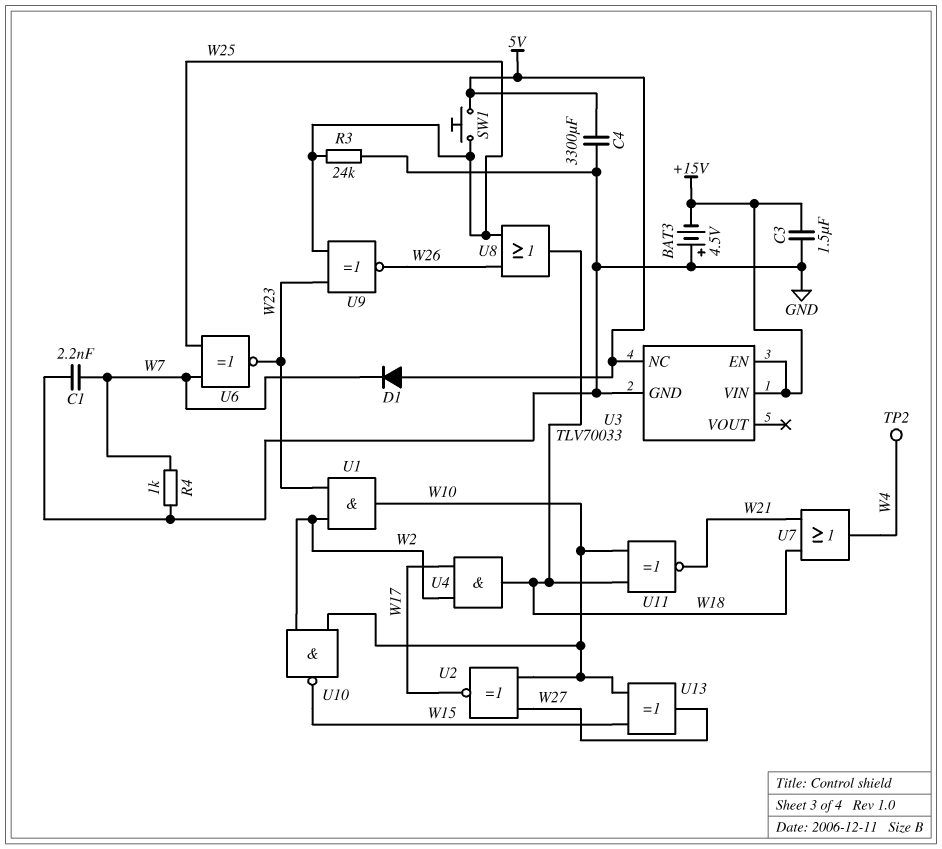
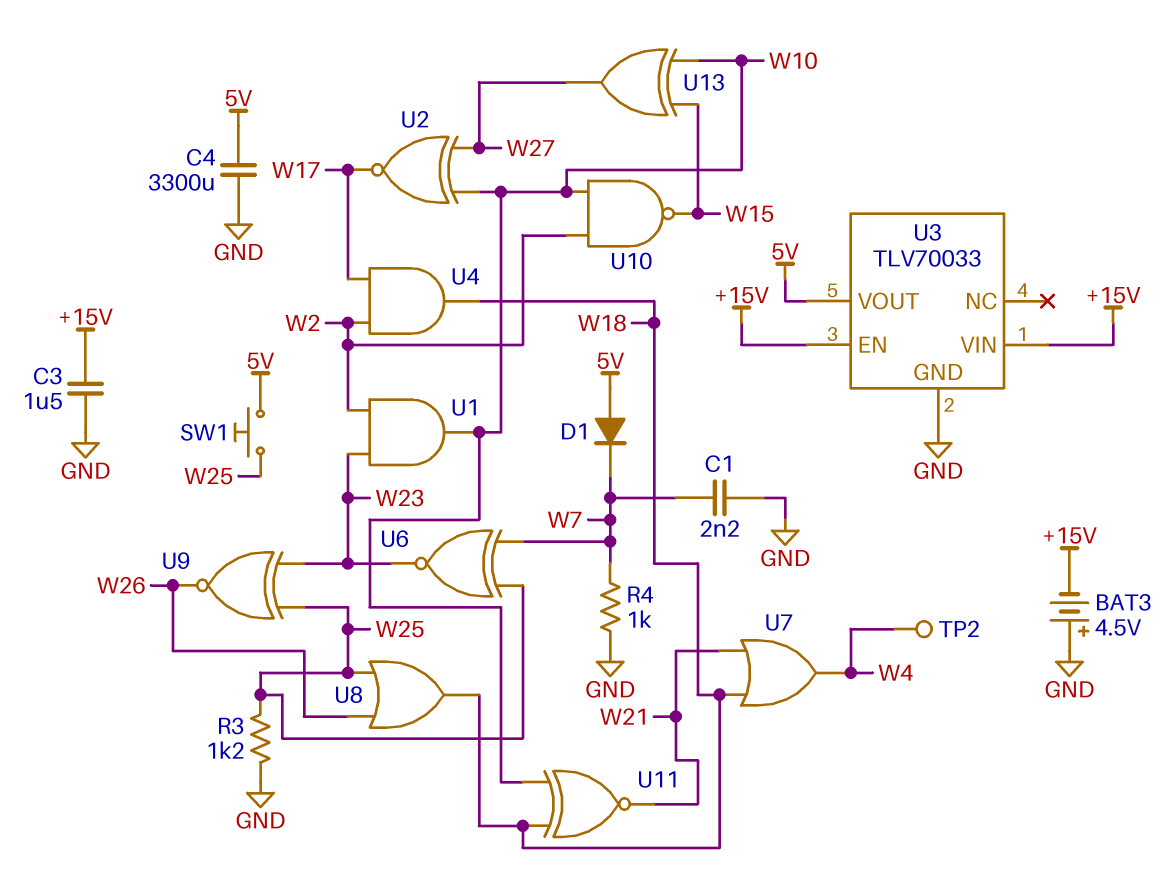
R3: 24k (GND, W25) -> 1.2k (GND, W25)
U3 pin NC: 5V -> none
U3 pin VOUT: none -> 5V

